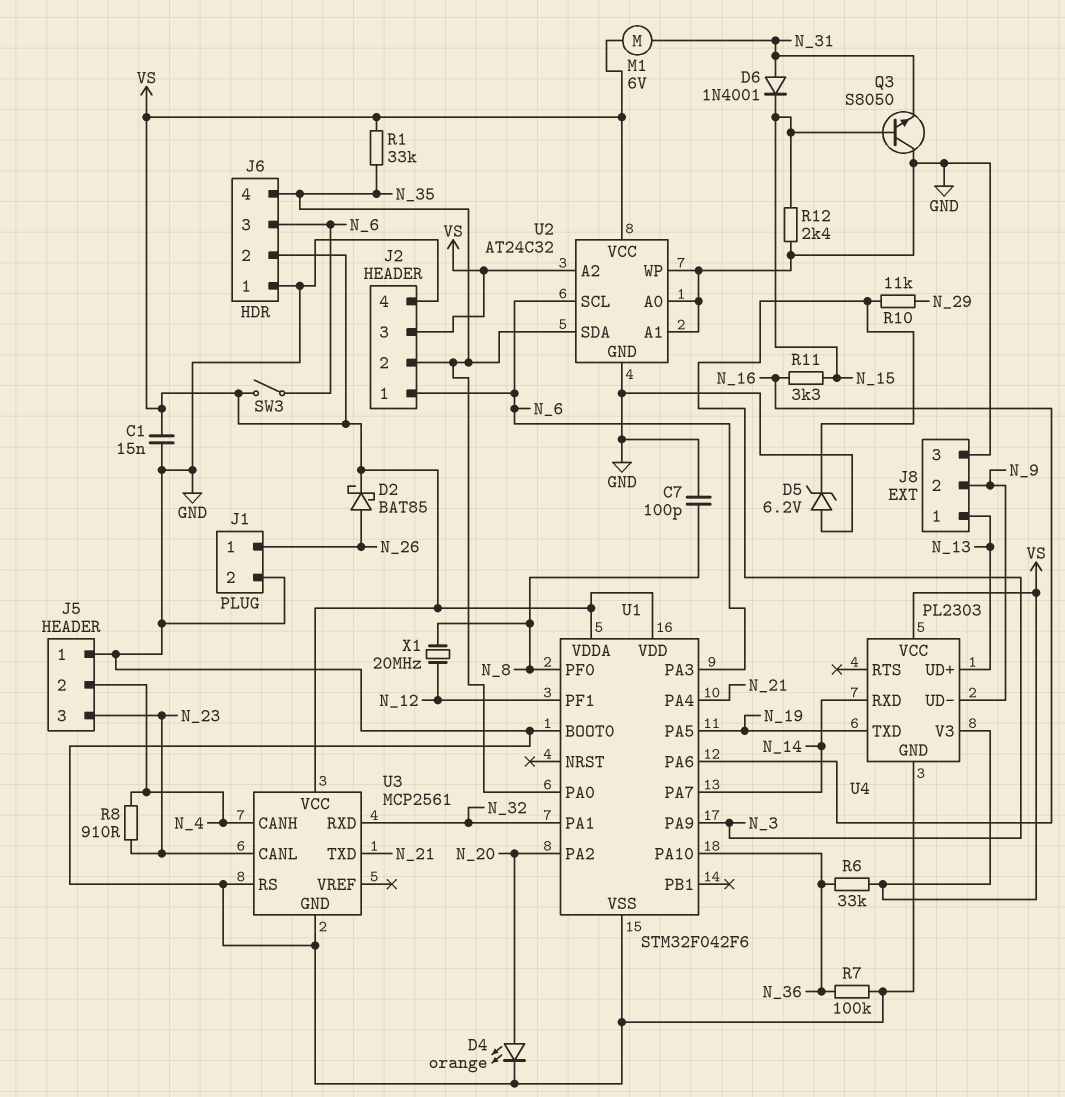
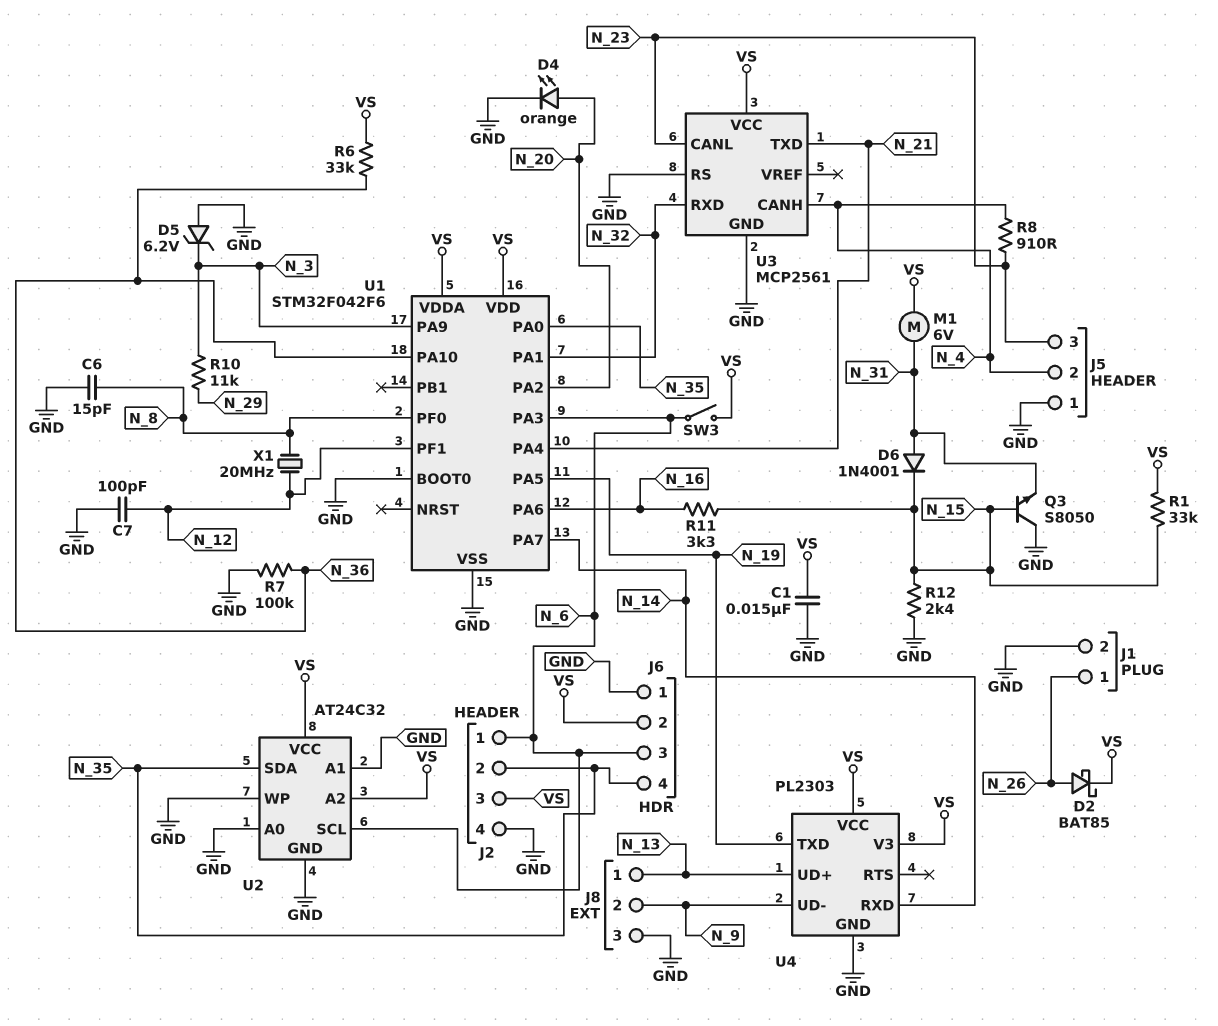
C6: none -> 15pF (GND, N_8)
C7: 100pF (GND, N_8) -> 100pF (GND, N_12)
R1: 33k (N_35, VS) -> 33k (N_15, VS)

